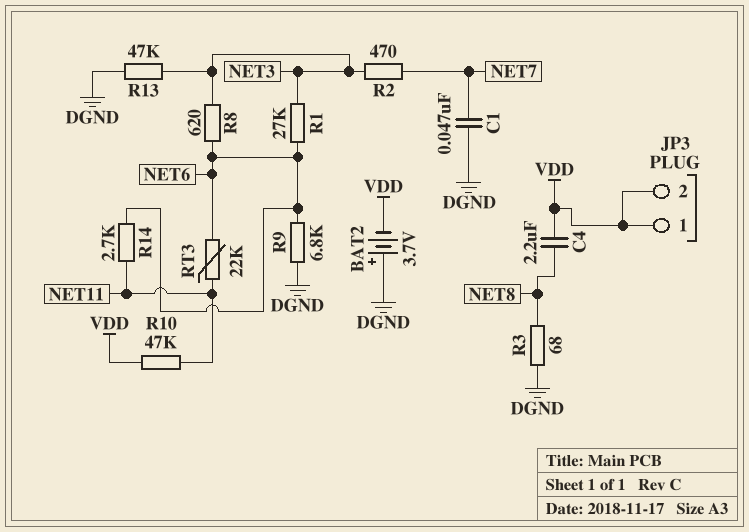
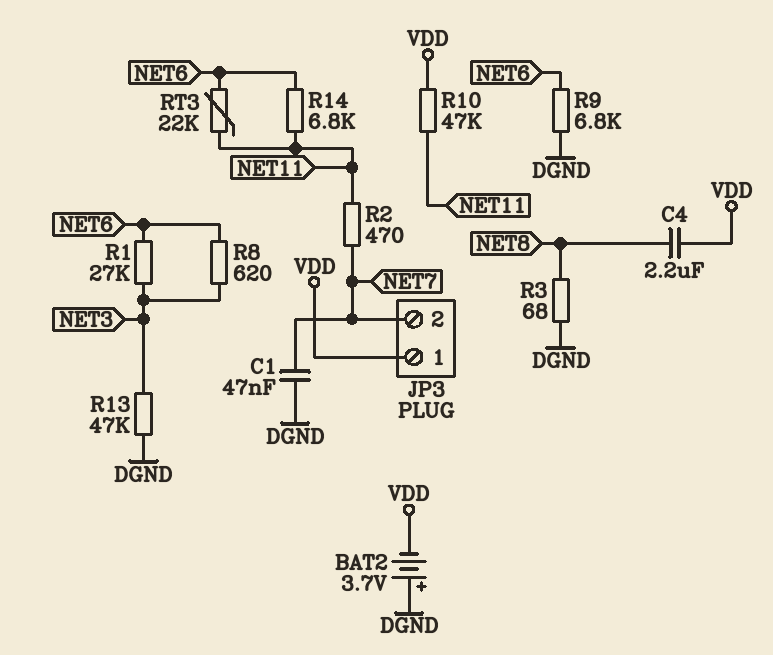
JP3 pin 2: VDD -> NET7
R2: 470 (NET3, NET7) -> 470 (NET7, NET11)
R14: 2.7k (NET6, NET11) -> 6.8k (NET6, NET11)

